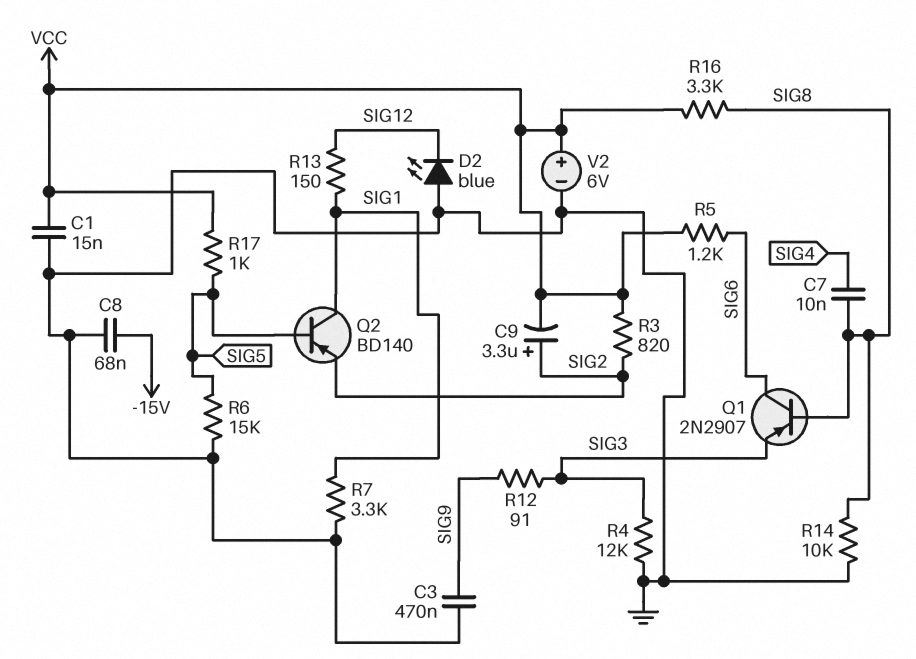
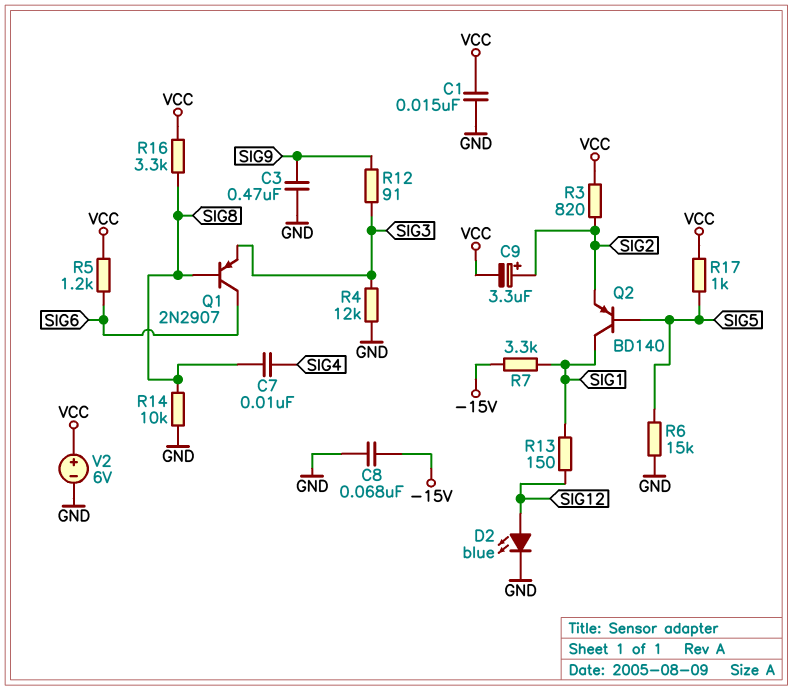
D2: LED blue (A GND, K SIG12) -> LED blue (A SIG12, K GND)
R7: 3.3k (GND, SIG1) -> 3.3k (-15V, SIG1)

